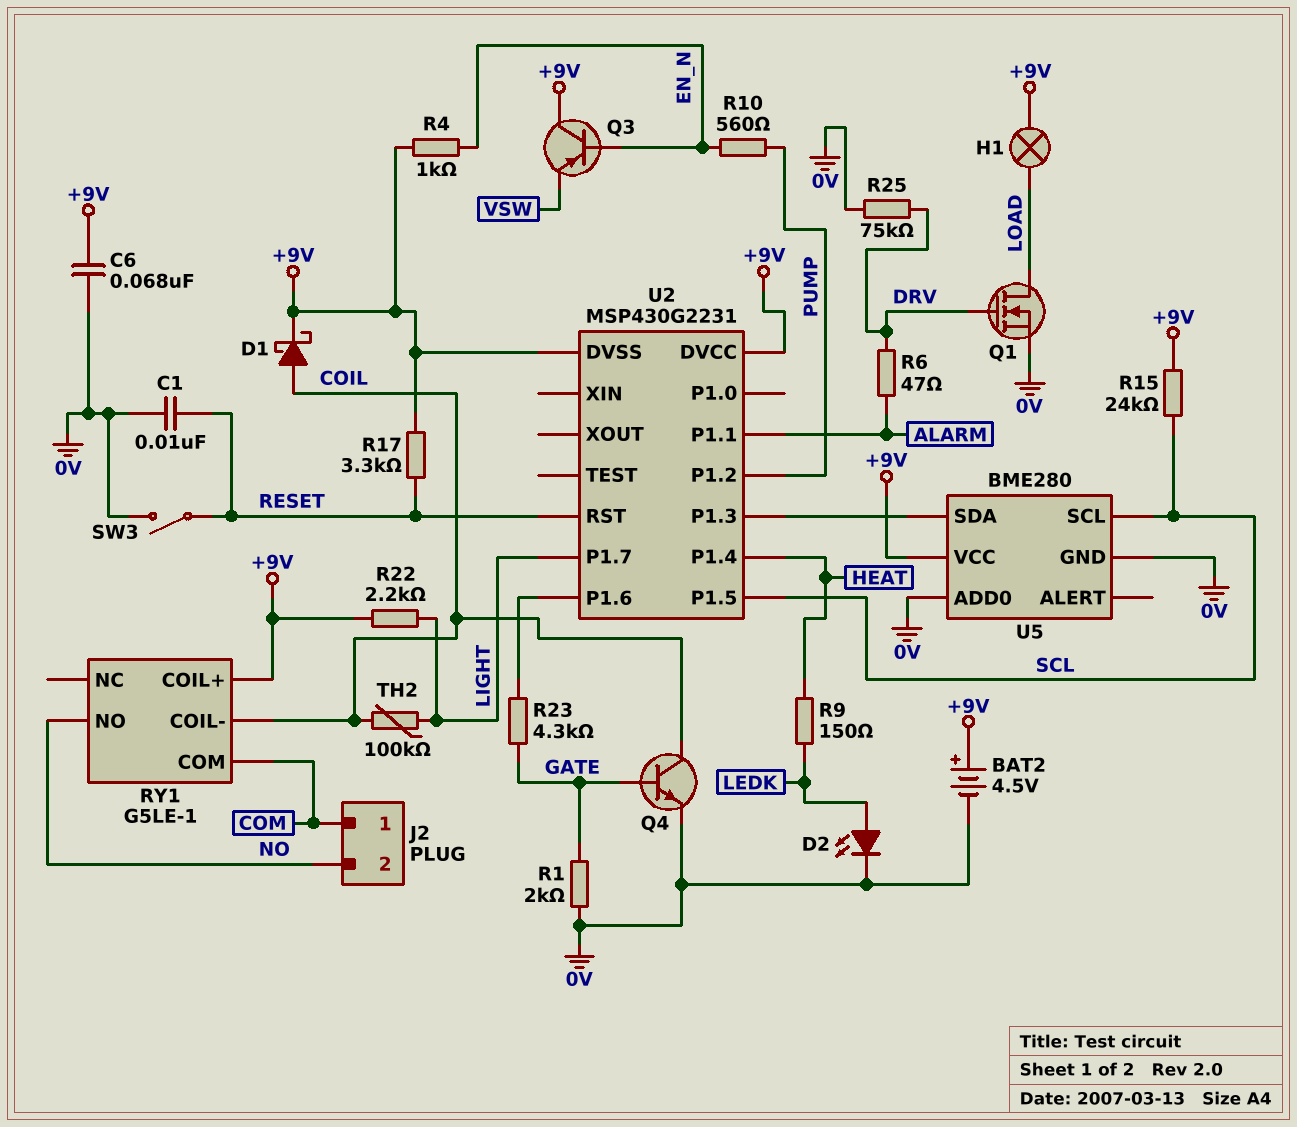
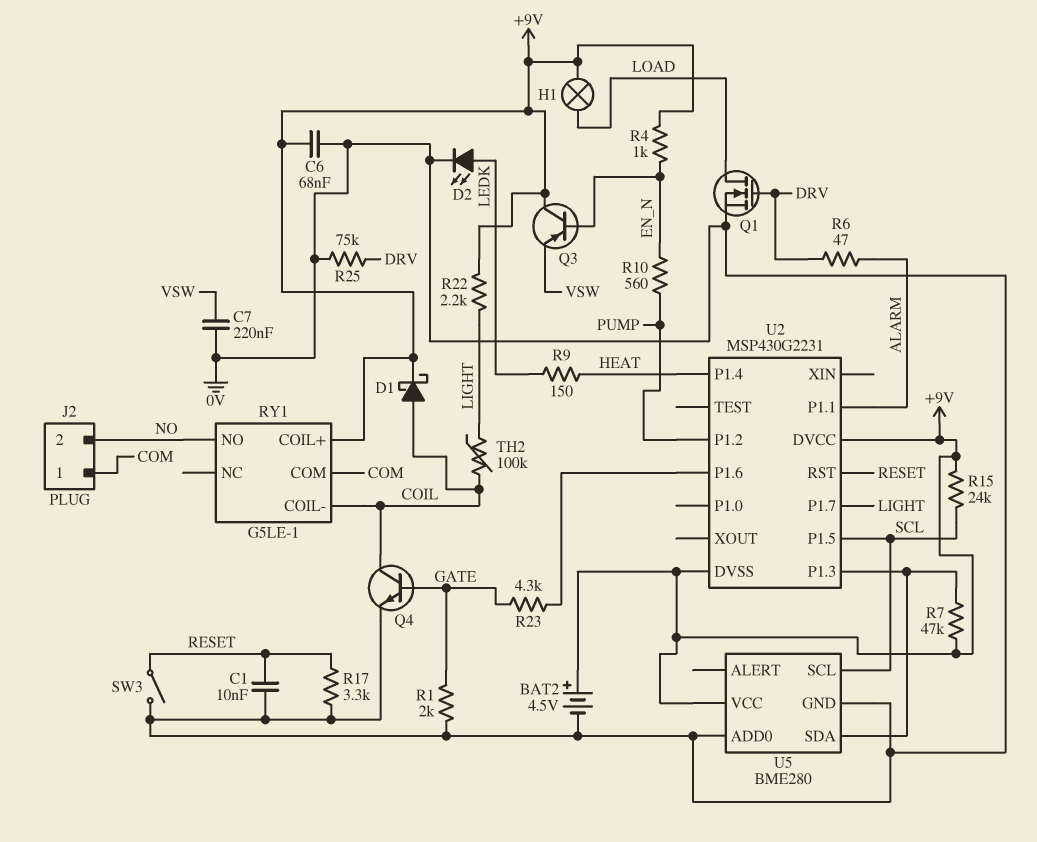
C7: none -> 220nF (0V, VSW)
R7: none -> 47k (+9V, U2/P1.3)
R17: 3.3k (+9V, RESET) -> 3.3k (0V, RESET)

